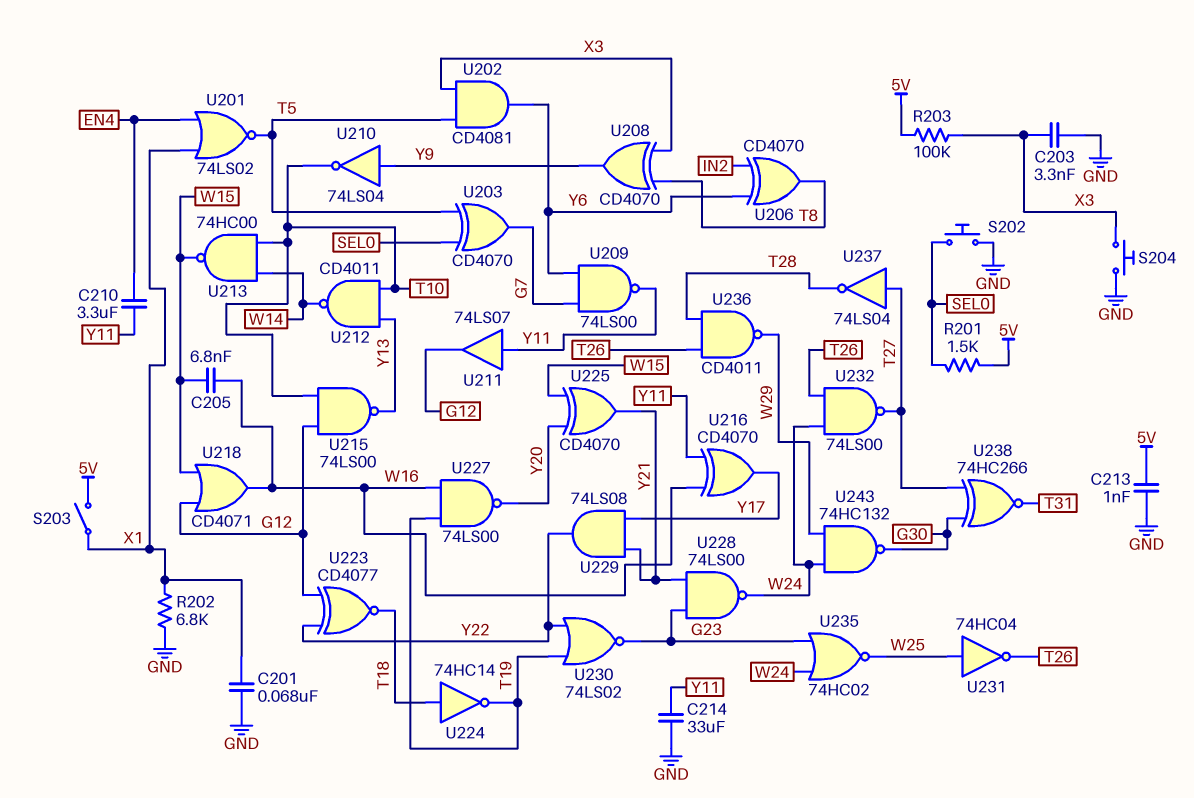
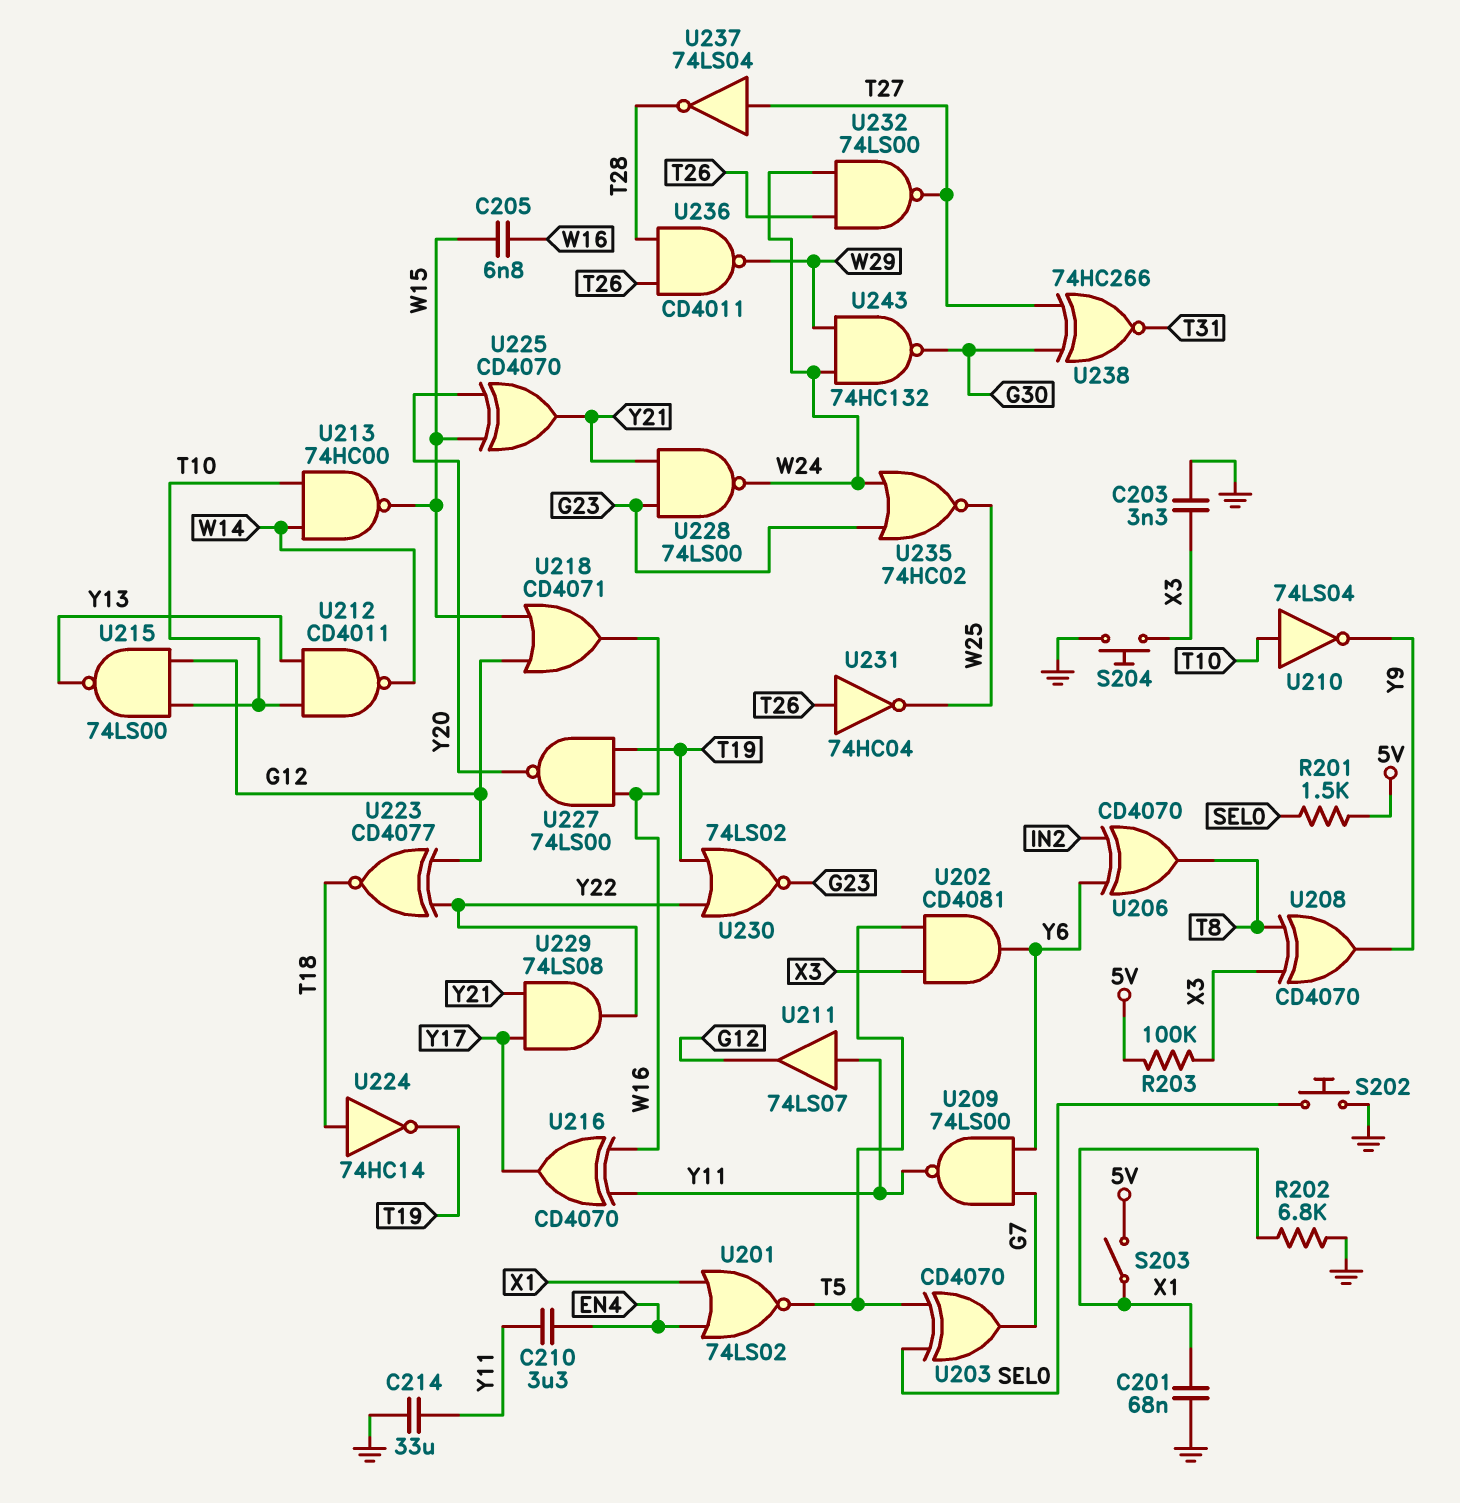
C213: 1nF (5V, GND) -> none
U210: NOT 74LS04 (in Y9, out T10) -> NOT 74LS04 (in T10, out Y9)
U231: NOT 74HC04 (in W25, out T26) -> NOT 74HC04 (in T26, out W25)

